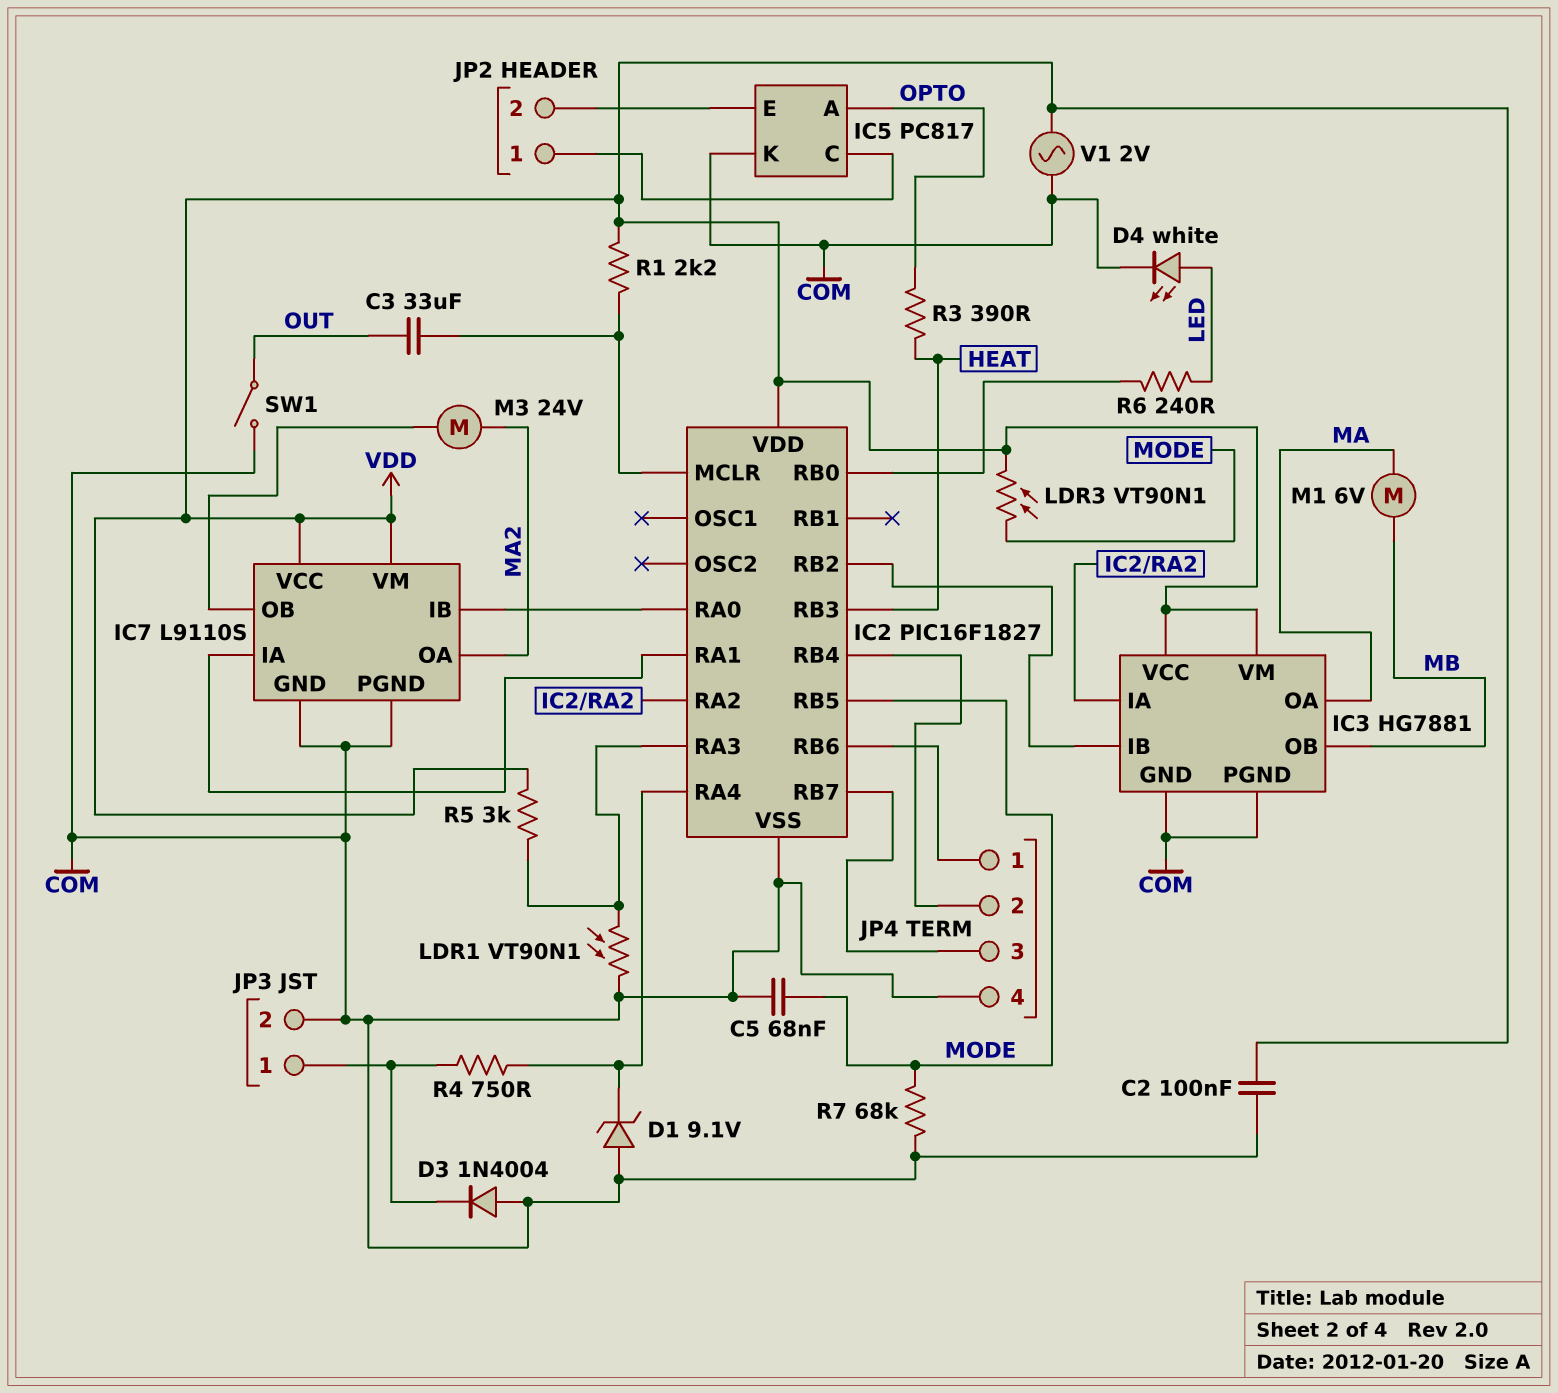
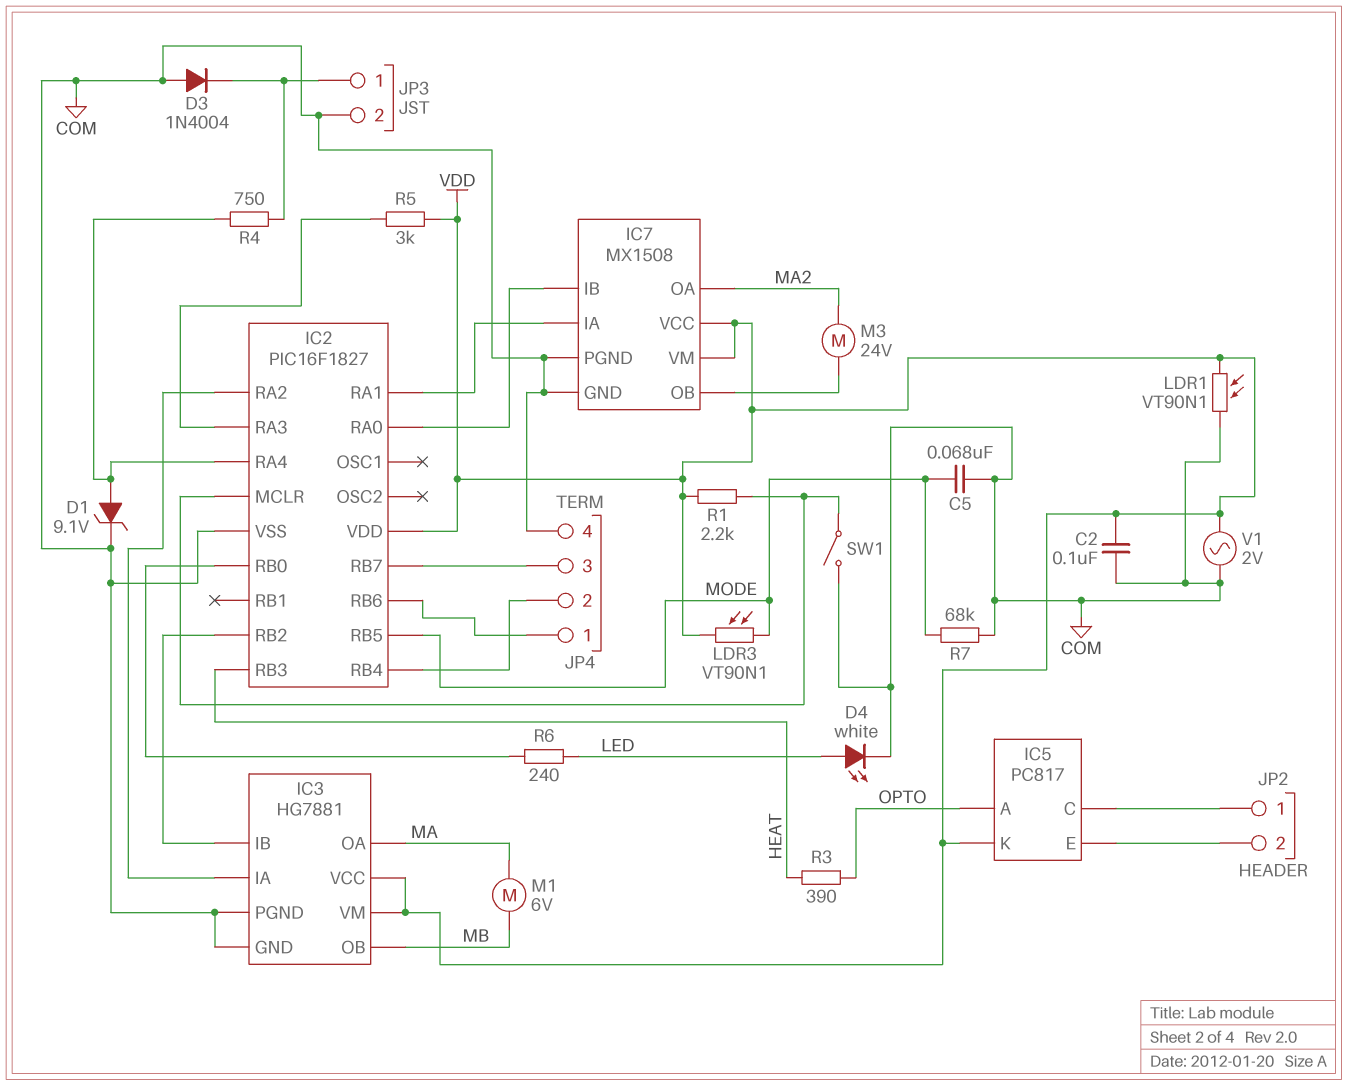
C3: 33uF (IC2/MCLR, OUT) -> none
D1: zener 9.1V (A COM, K IC2/RA4) -> zener 9.1V (A IC2/RA4, K COM)
IC5 pin K: COM -> VDD
IC7: L9110S -> MX1508
LDR1: VT90N1 (COM, IC2/RA3) -> VT90N1 (COM, VDD)
SW1: switch (COM, OUT) -> switch (COM, IC2/MCLR)

